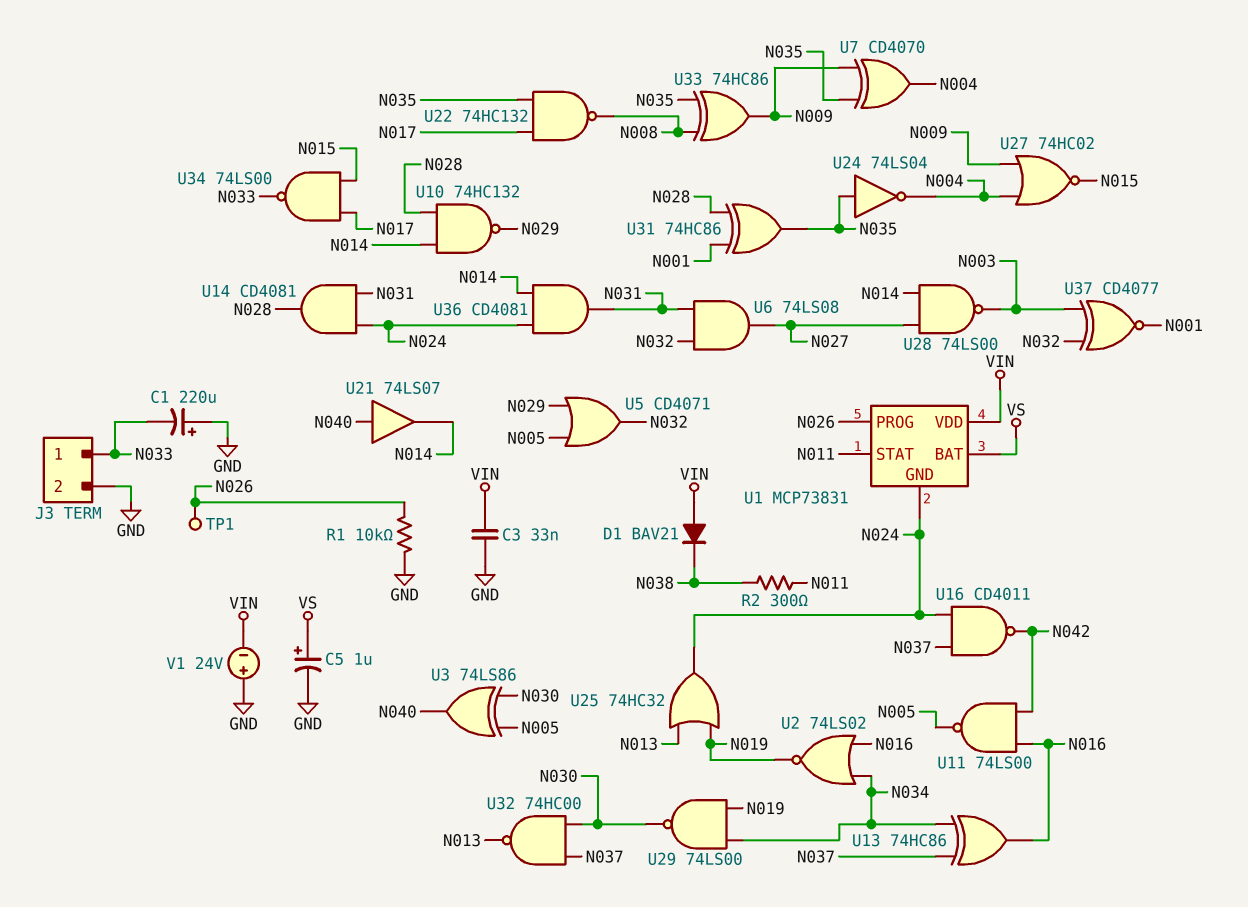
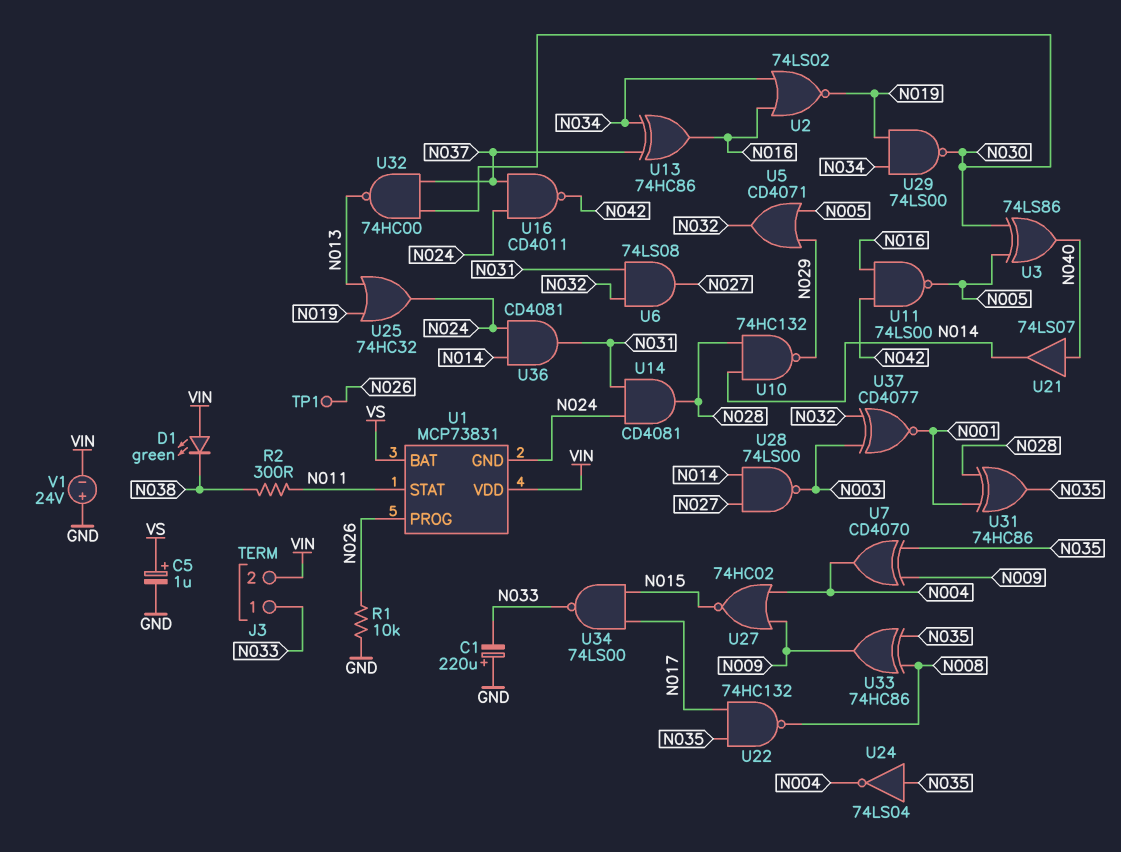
C3: 33nF (GND, VIN) -> none
D1: diode BAV21 (A VIN, K N038) -> LED green (A VIN, K N038)
J3 pin 2: GND -> VIN

